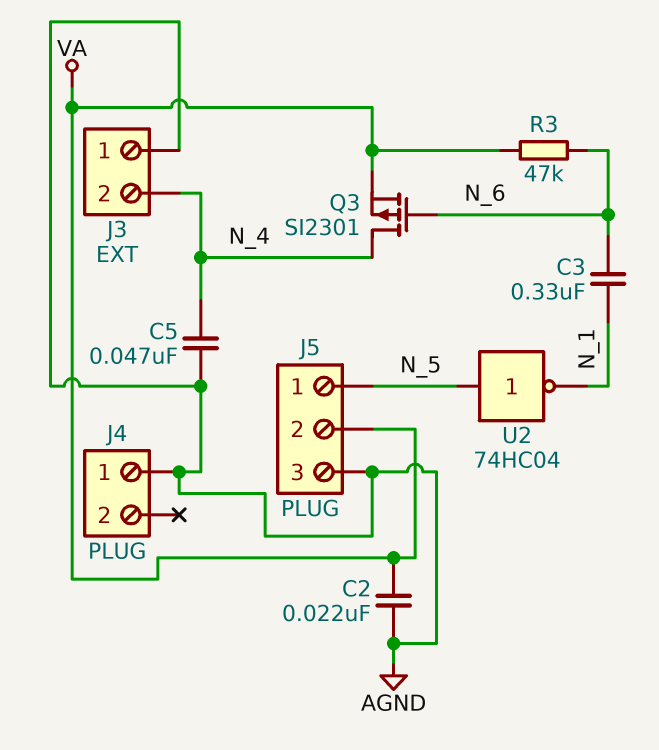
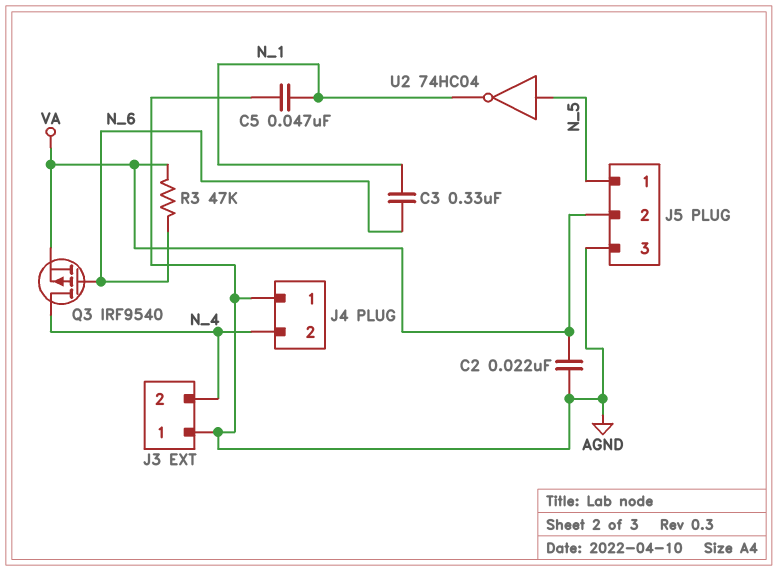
C5: 47nF (AGND, N_4) -> 47nF (AGND, N_1)
J4 pin 2: none -> N_4
Q3: PMOS SI2301 (G N_6, D N_4, S VA) -> PMOS IRF9540 (G N_6, D N_4, S VA)

